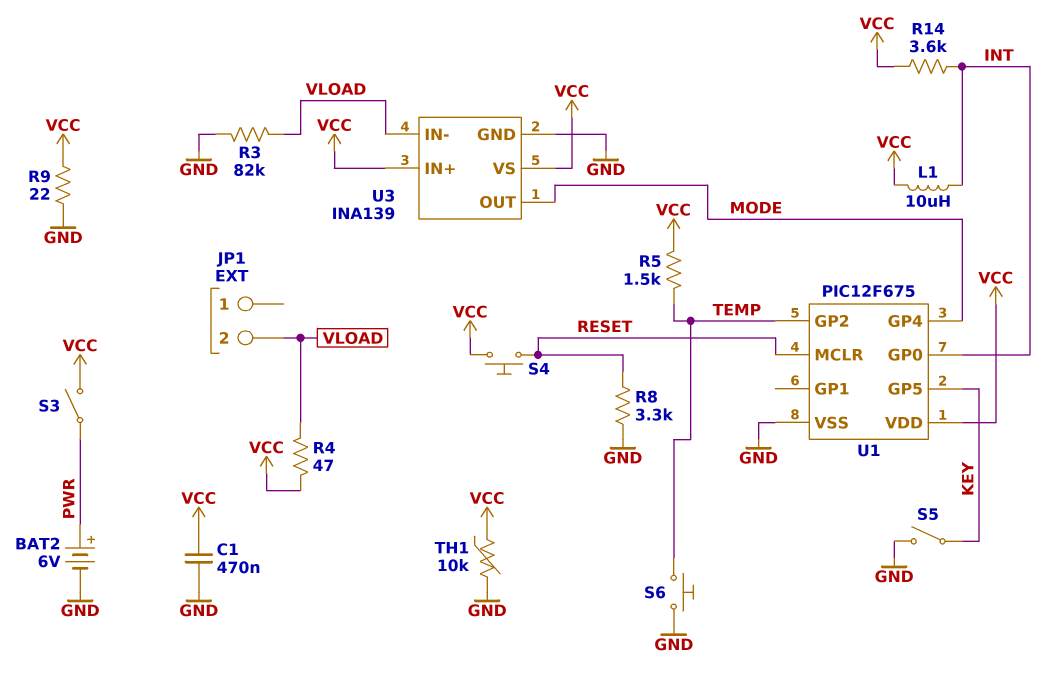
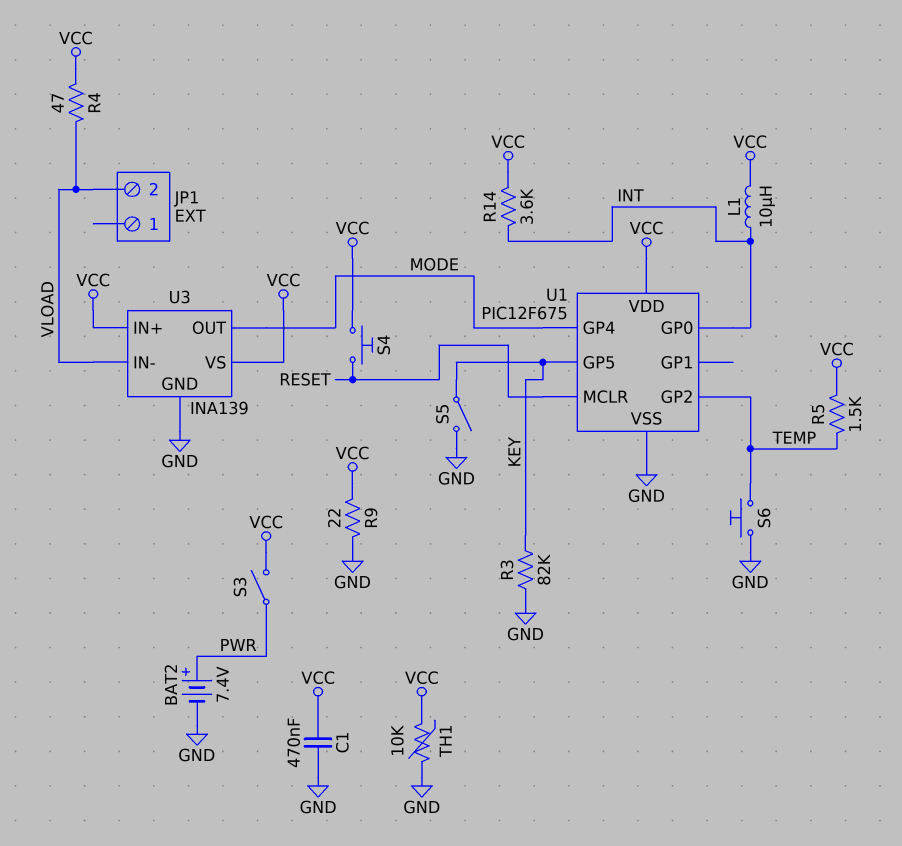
BAT2: 6V (plus PWR, minus GND) -> 7.4V (plus PWR, minus GND)
R3: 82k (GND, VLOAD) -> 82k (GND, KEY)
R8: 3.3k (GND, RESET) -> none

